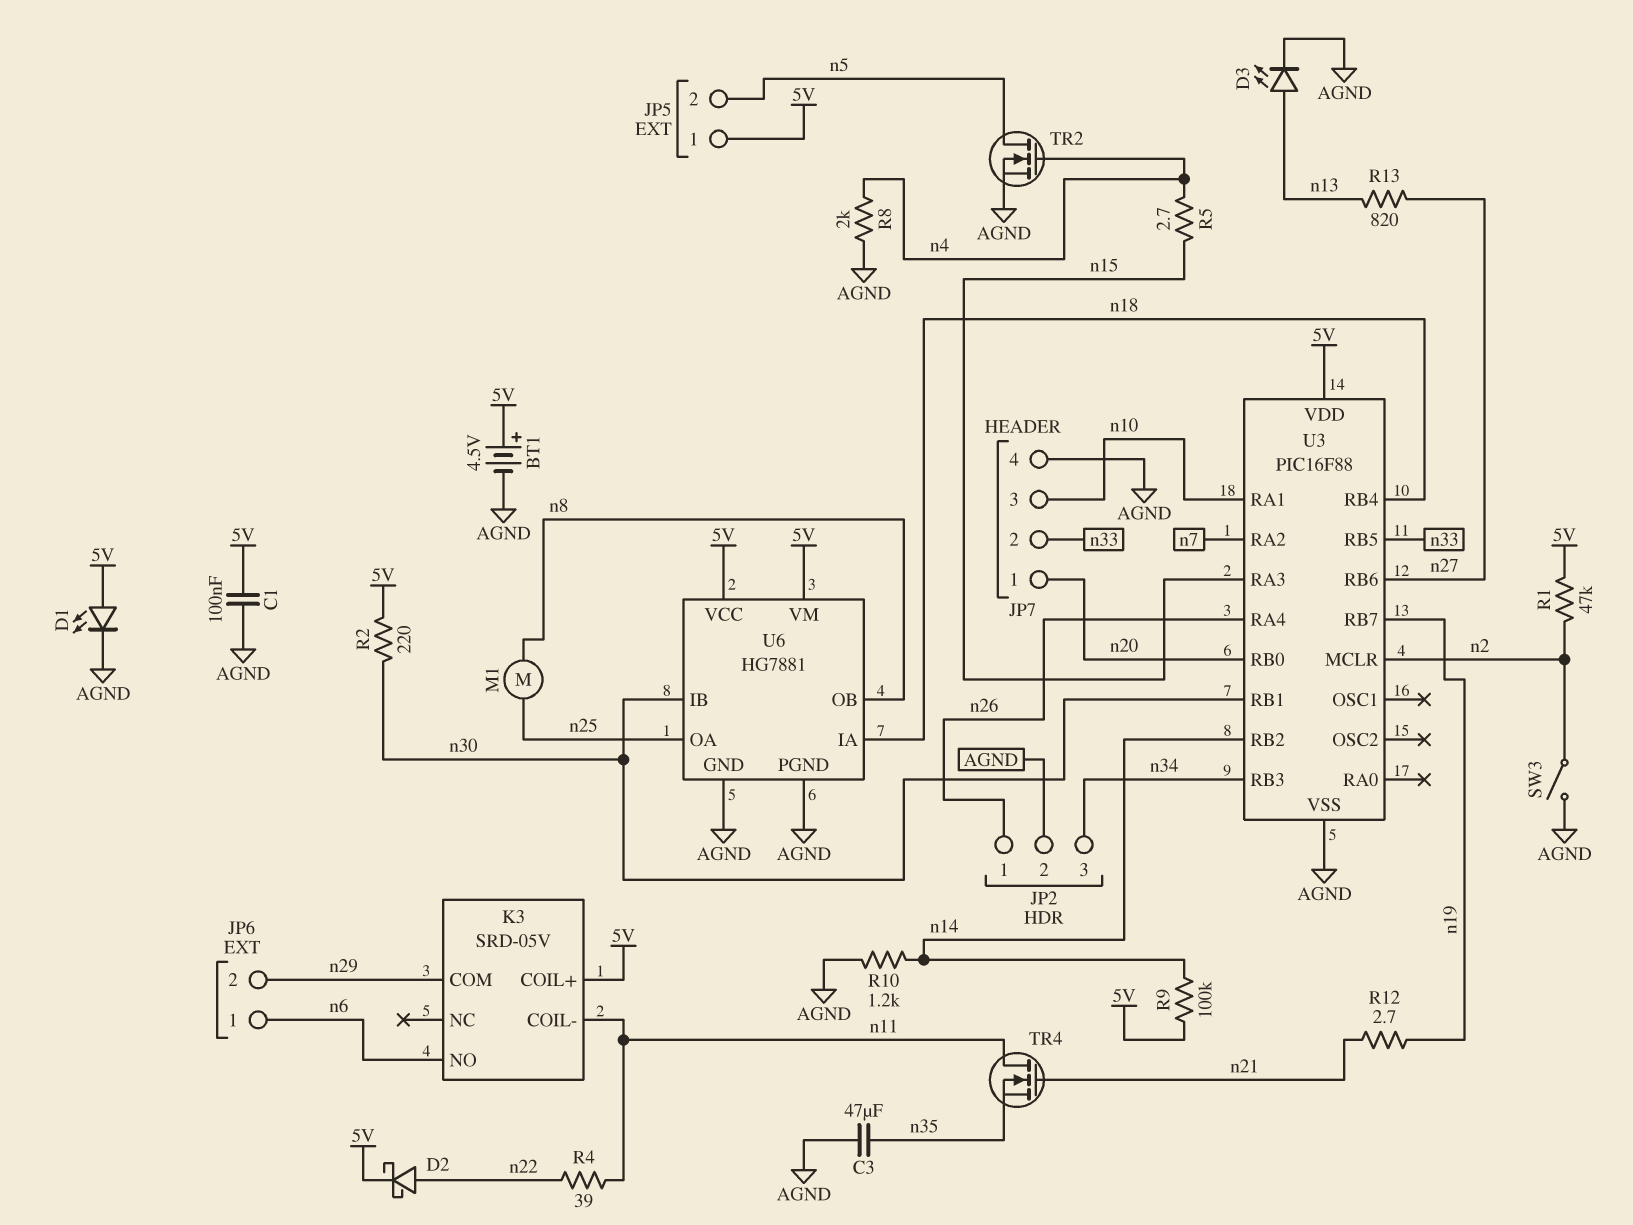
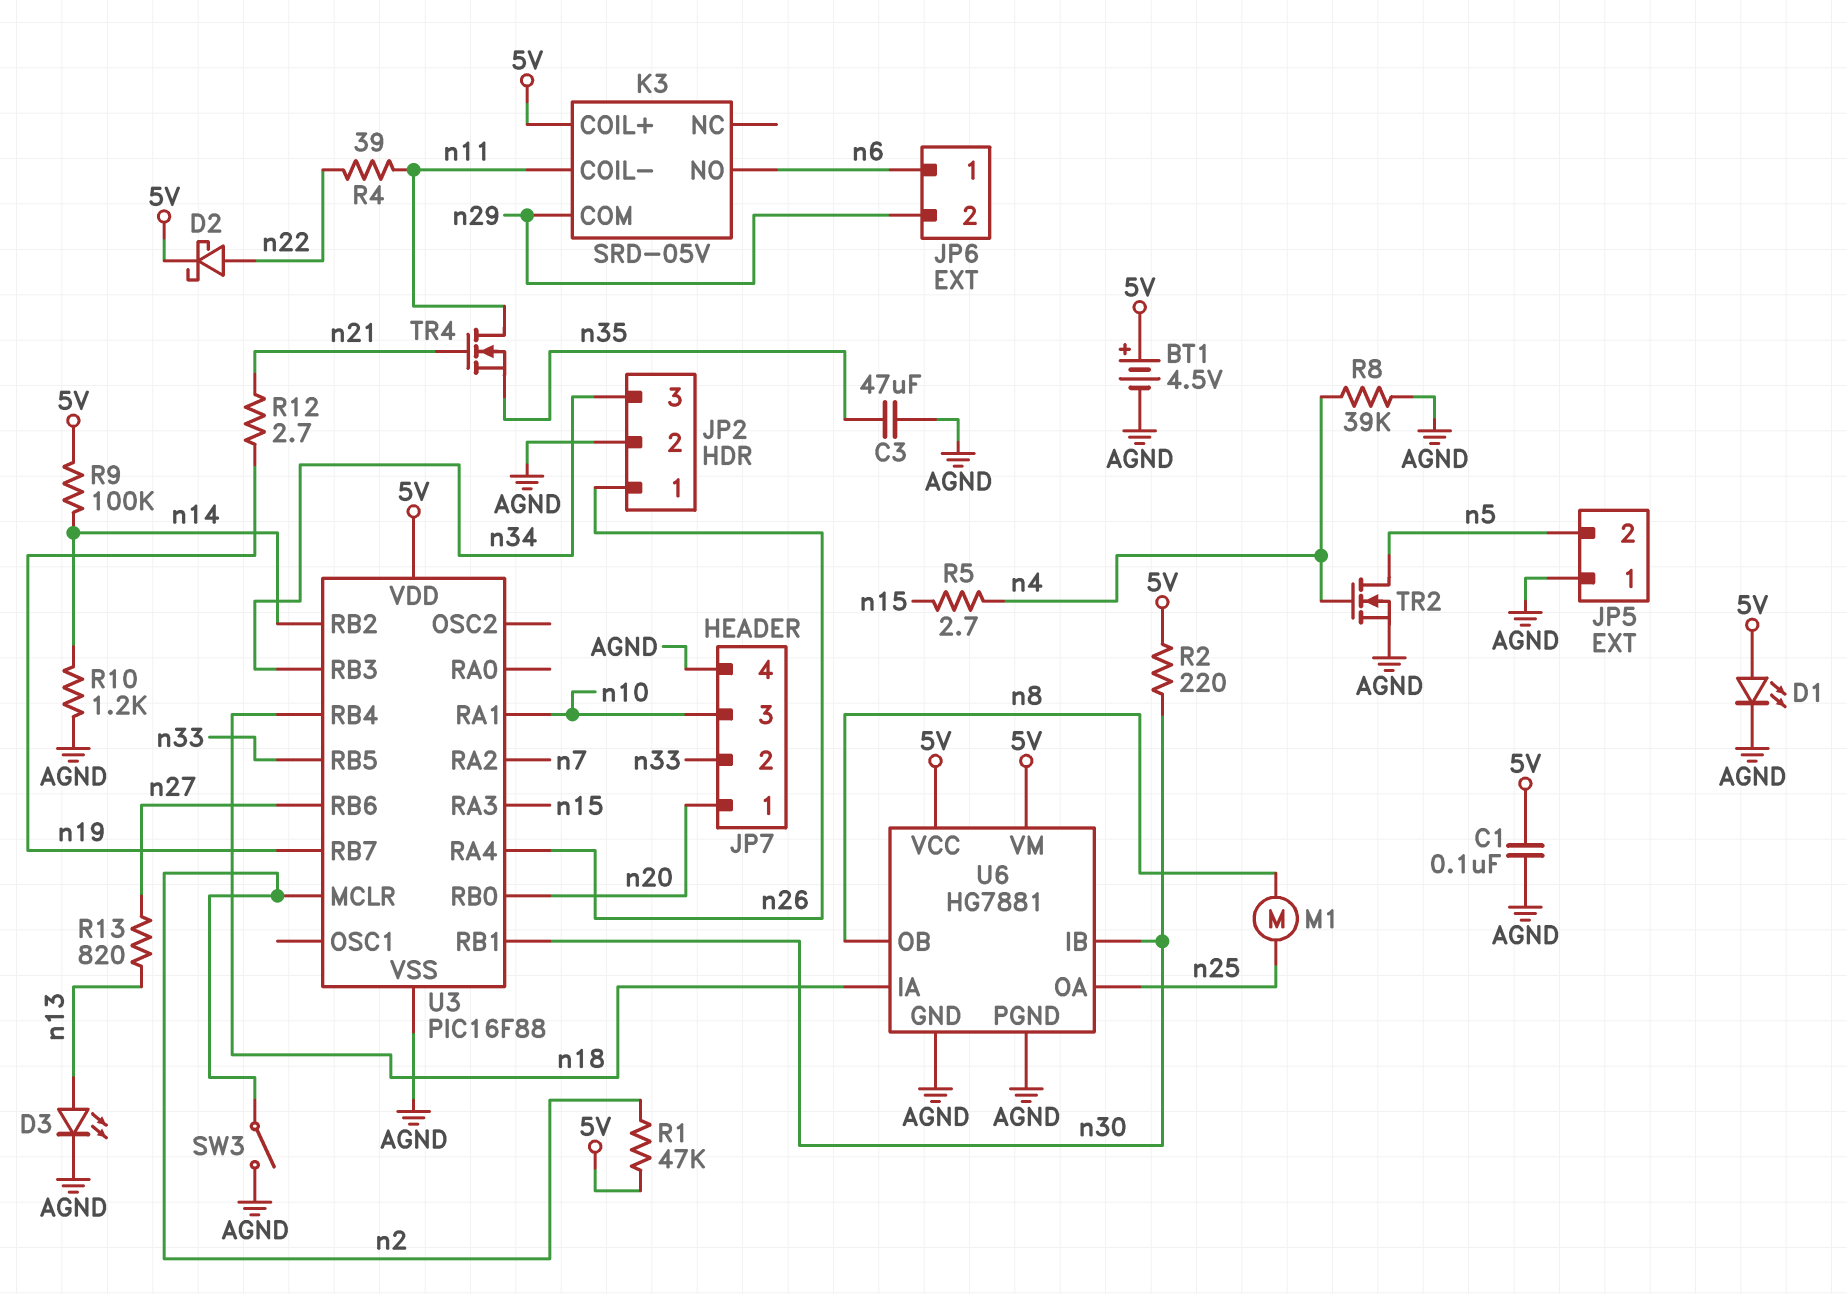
JP5 pin 1: 5V -> AGND
R8: 2k (AGND, n4) -> 39k (AGND, n4)

